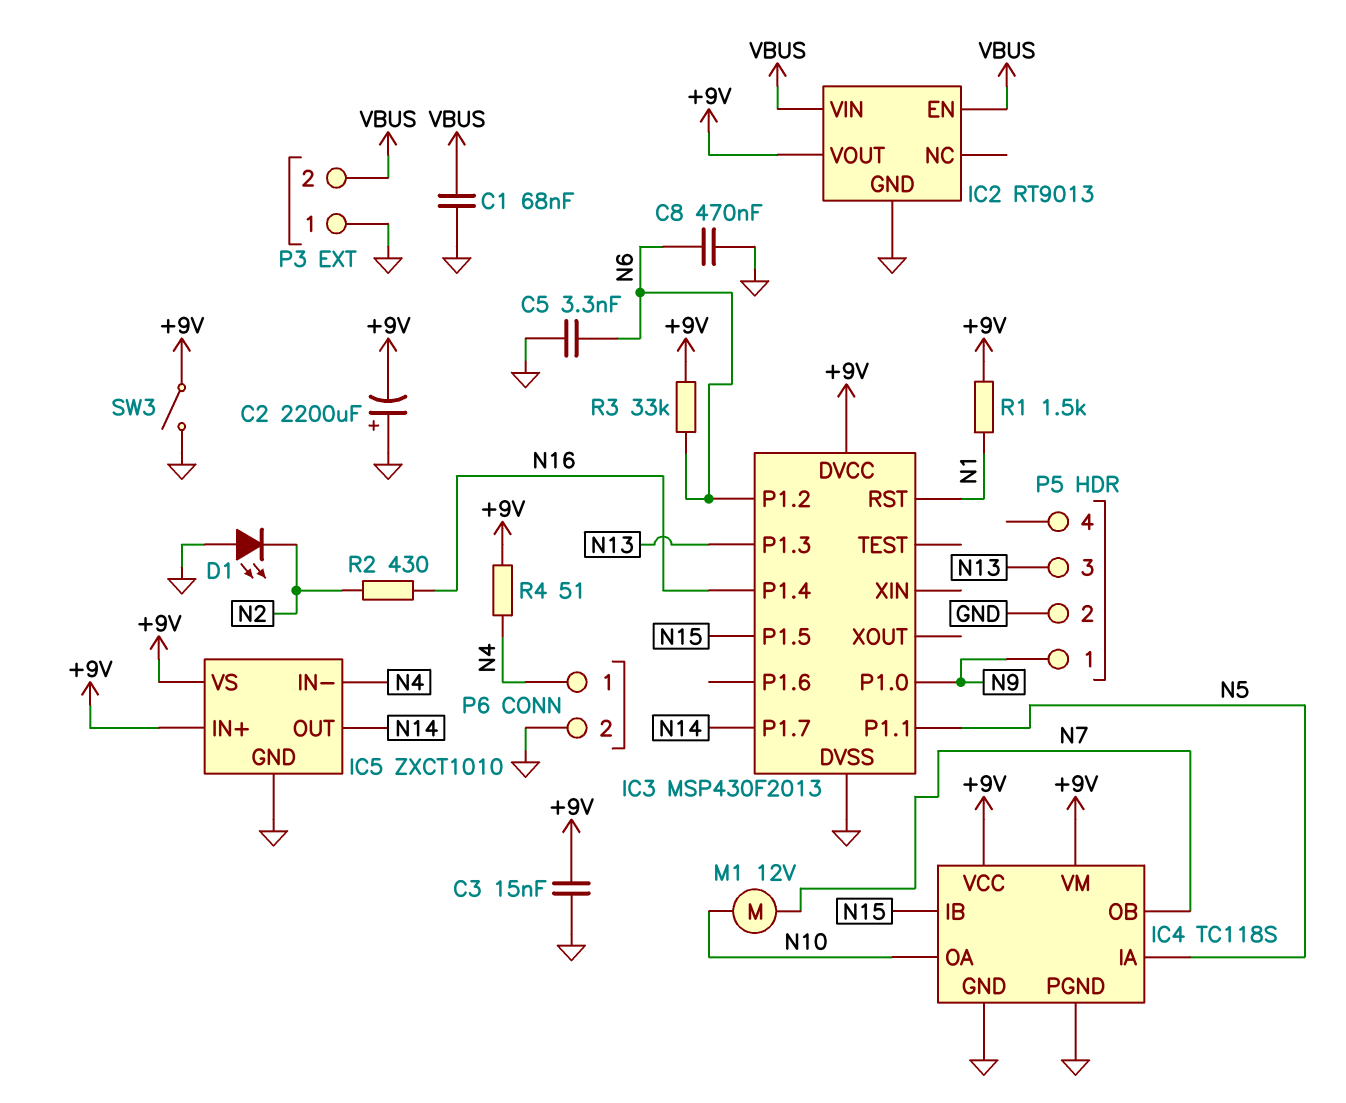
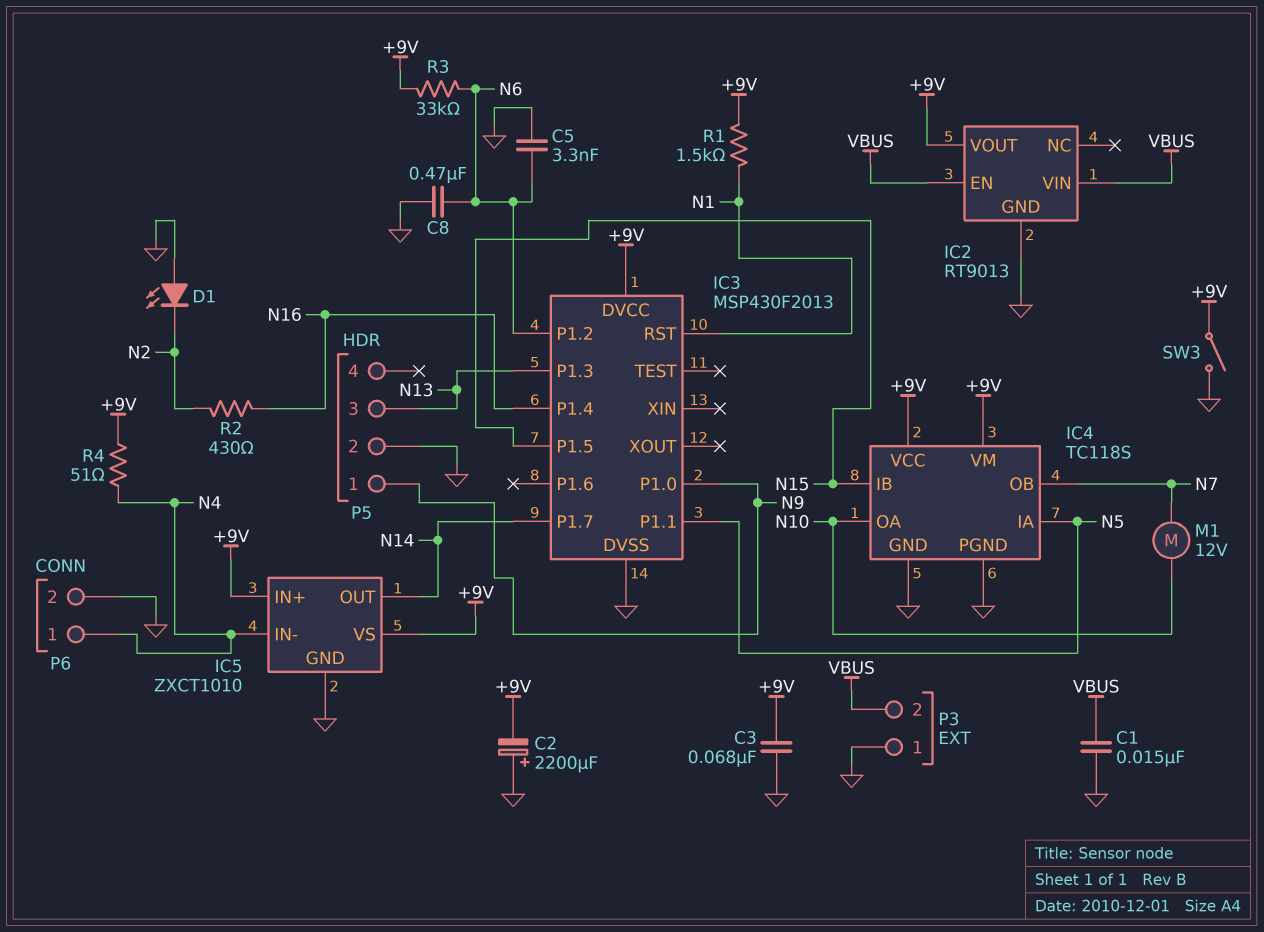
C1: 68nF (GND, VBUS) -> 15nF (GND, VBUS)
C3: 15nF (+9V, GND) -> 68nF (+9V, GND)

